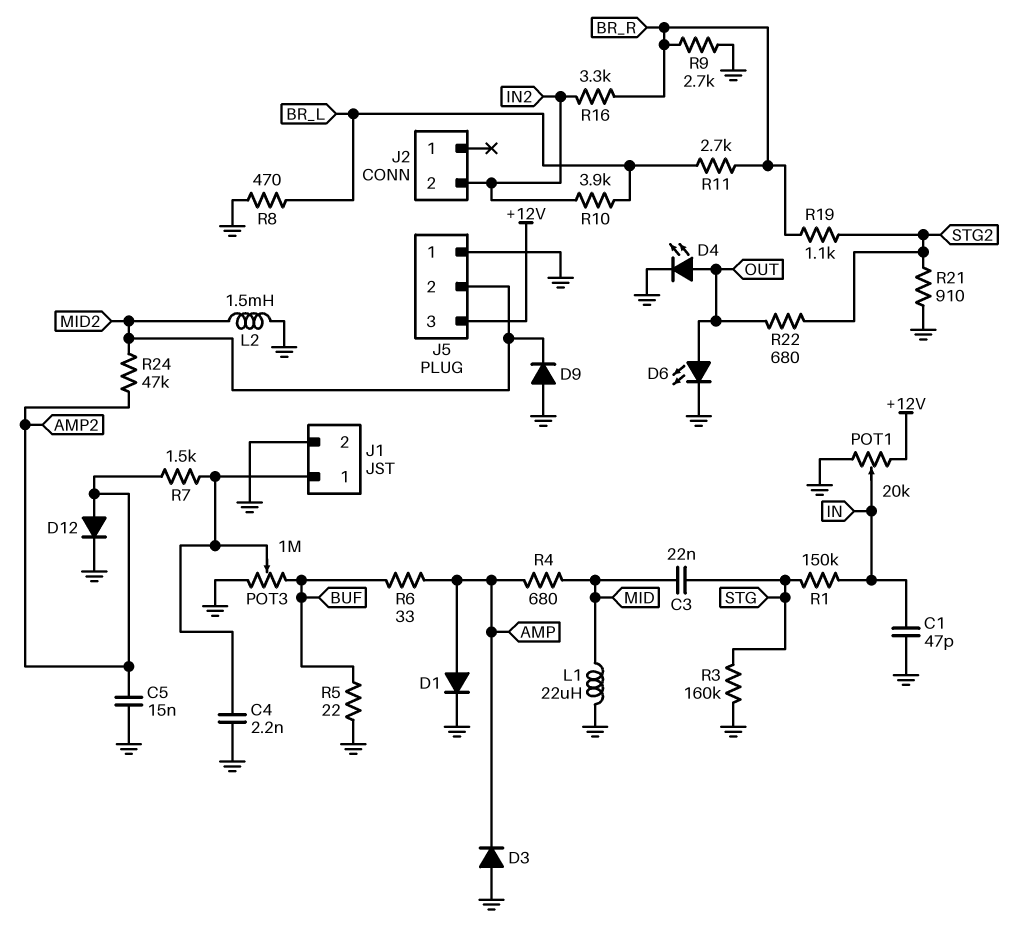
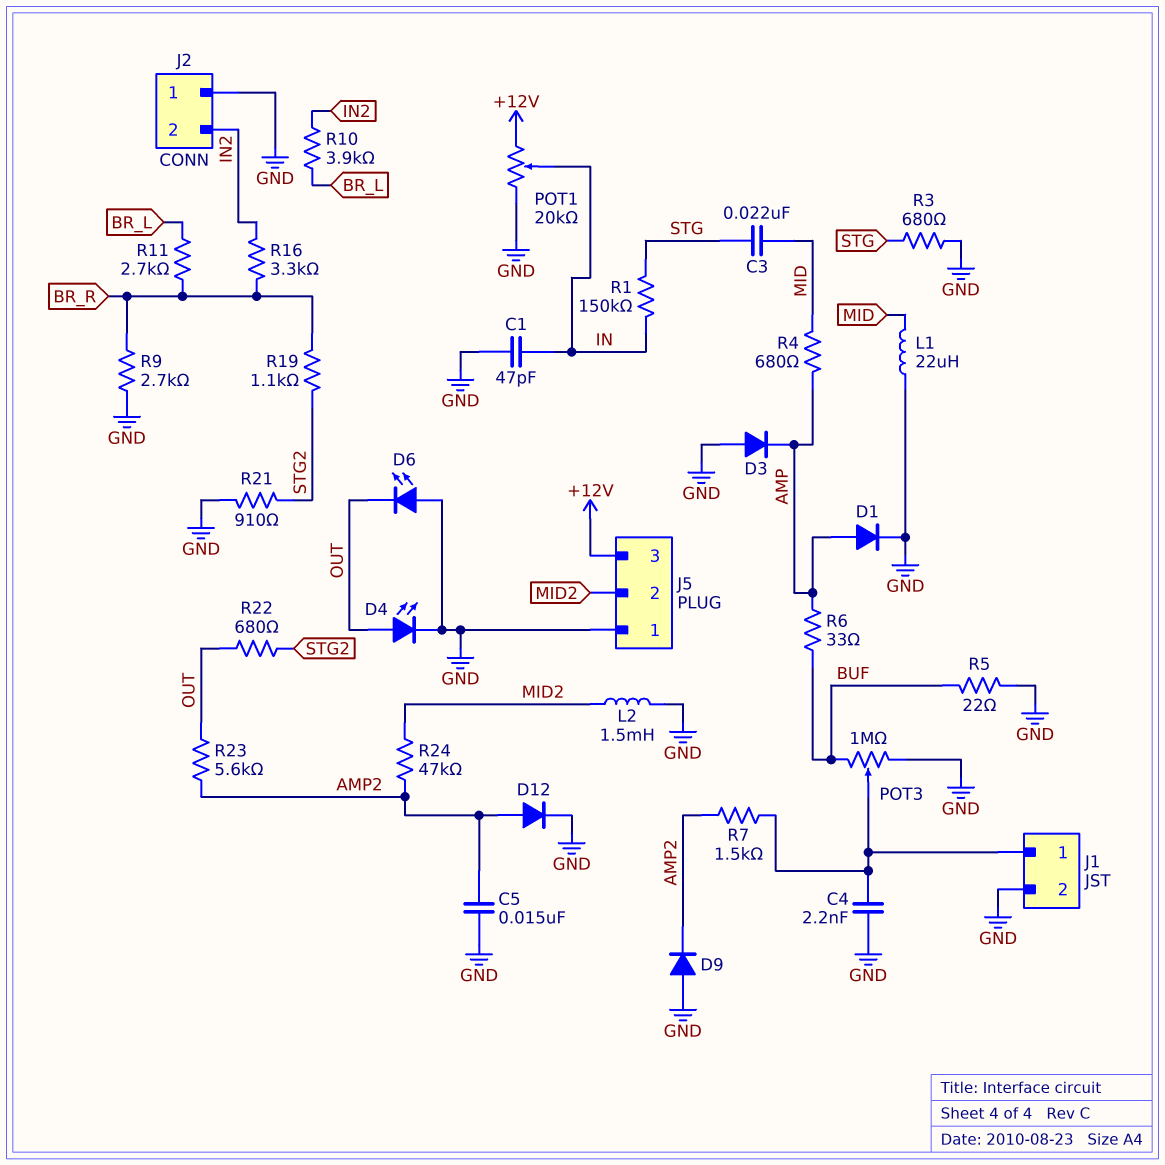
D6: LED (A OUT, K GND) -> LED (A GND, K OUT)
D9: diode (A GND, K MID2) -> diode (A GND, K AMP2)
J2 pin 1: none -> GND
R3: 160k (GND, STG) -> 680 (GND, STG)
R8: 470 (BR_L, GND) -> none
R23: none -> 5.6k (AMP2, OUT)

